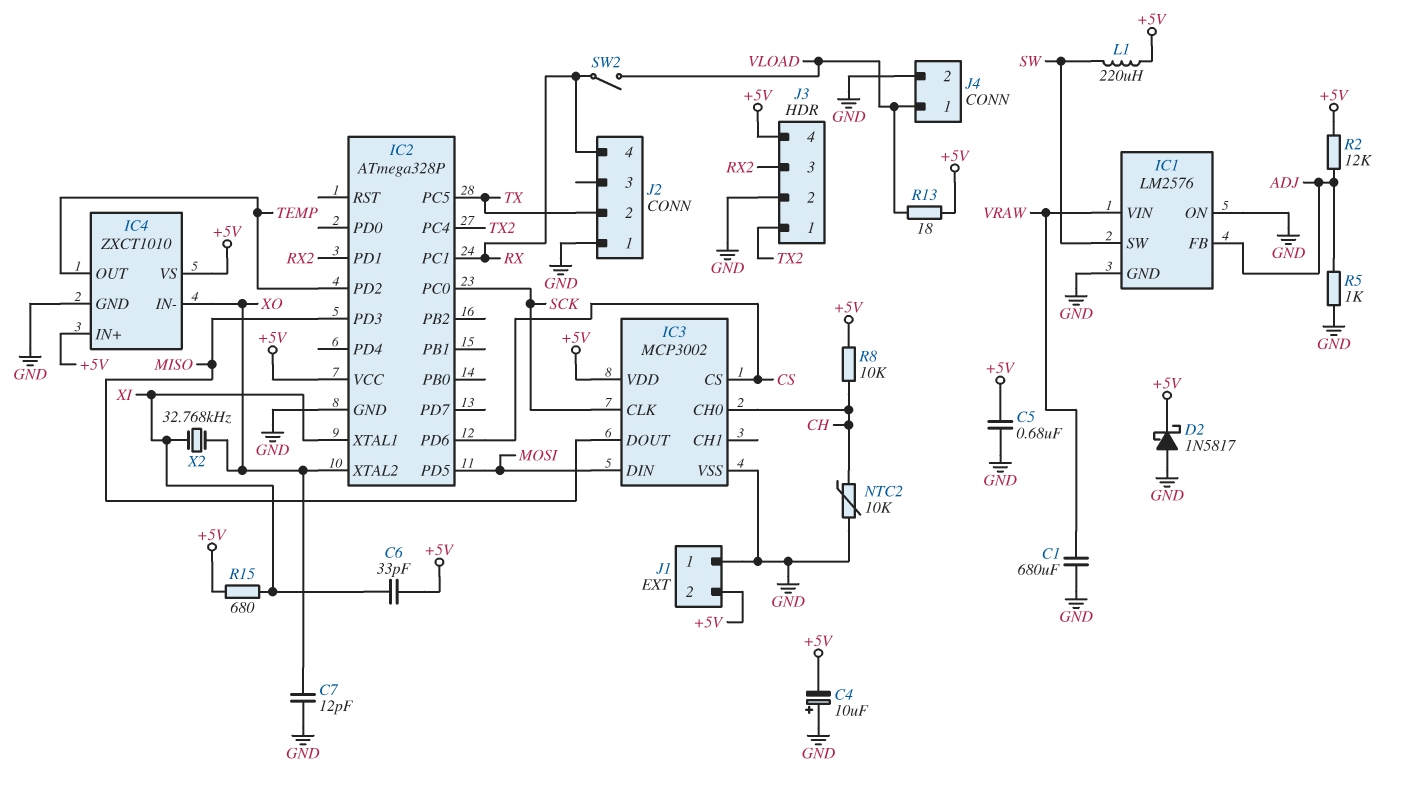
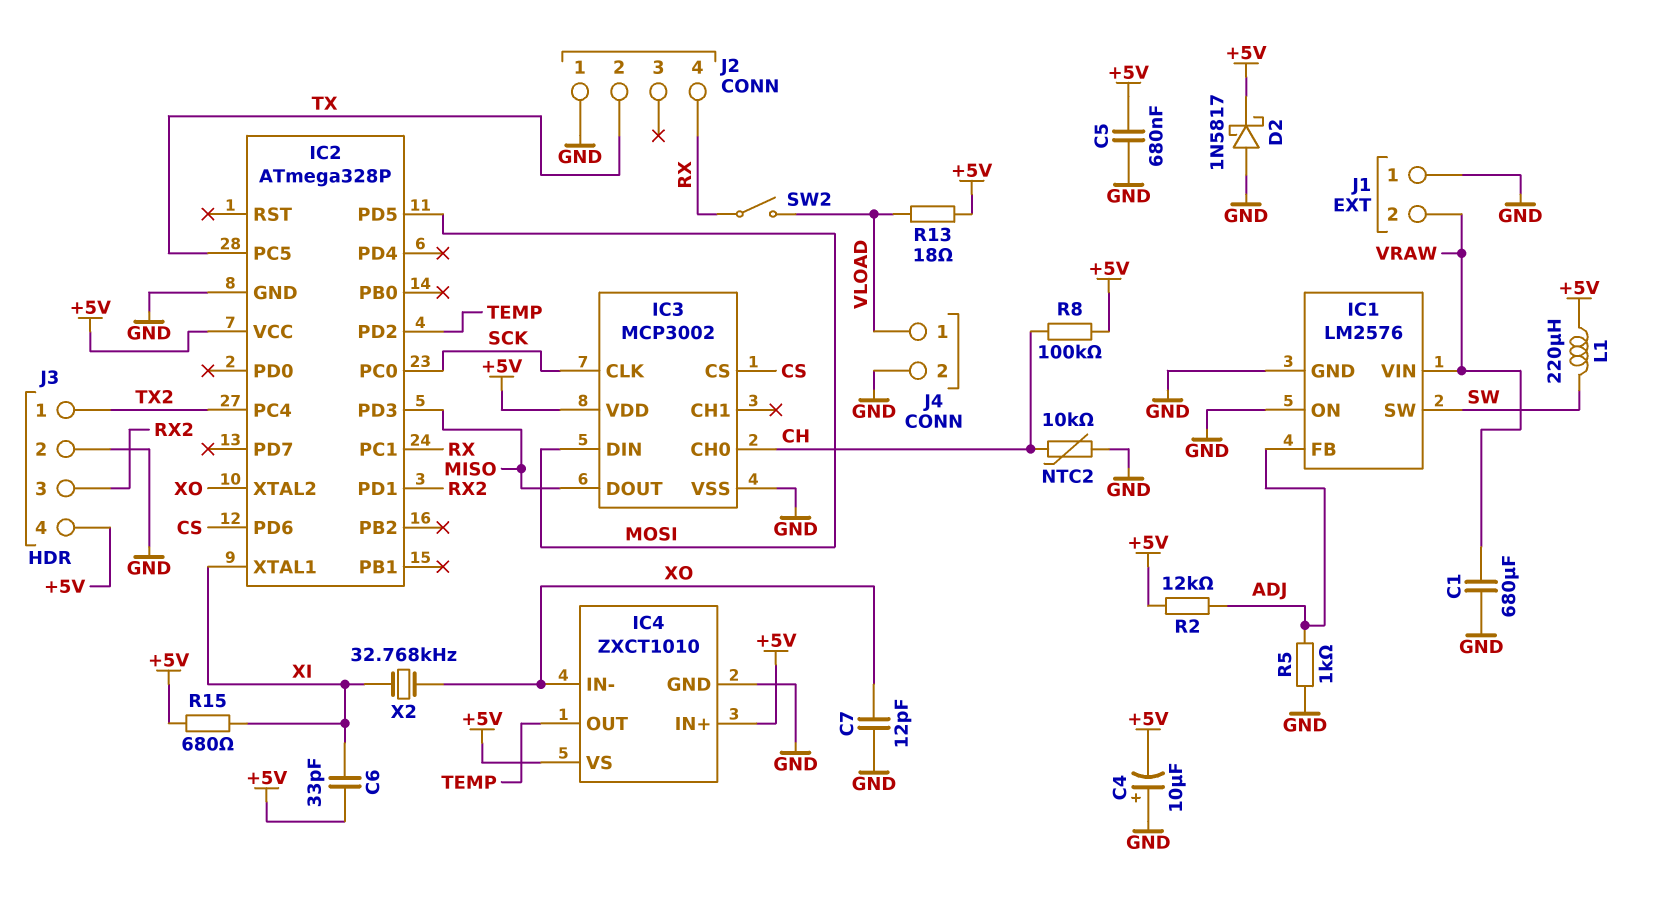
J1 pin 2: +5V -> VRAW
R8: 10k (+5V, CH) -> 100k (+5V, CH)

